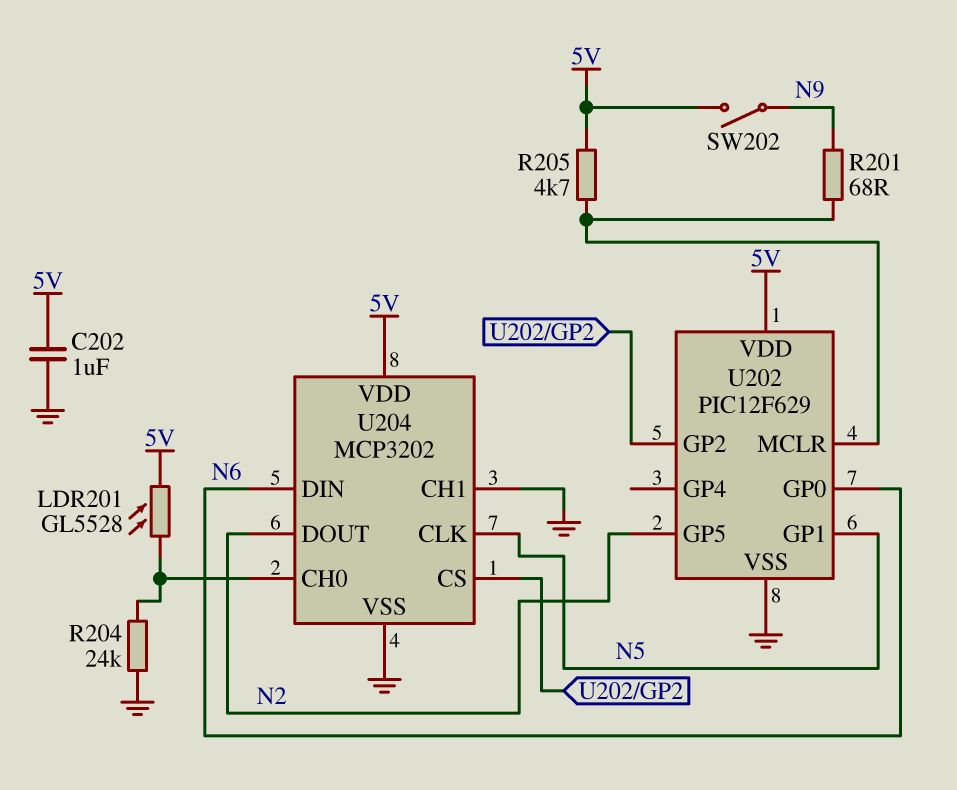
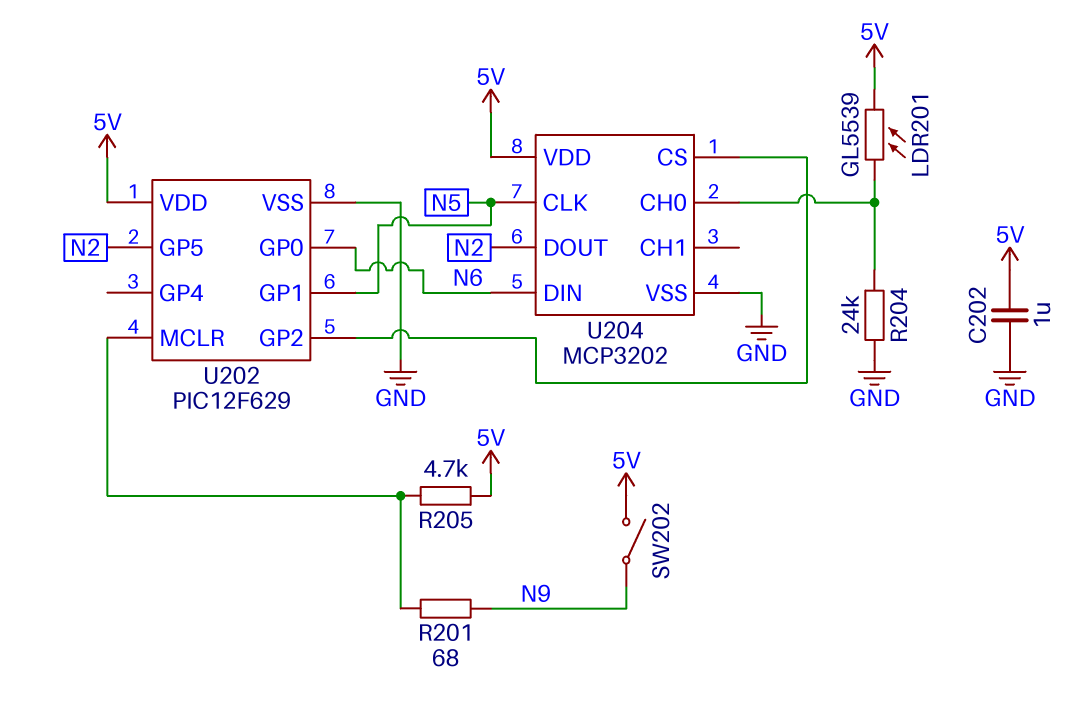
LDR201: GL5528 (5V, U204/CH0) -> GL5539 (5V, U204/CH0)
U204 pin CH1: GND -> none

